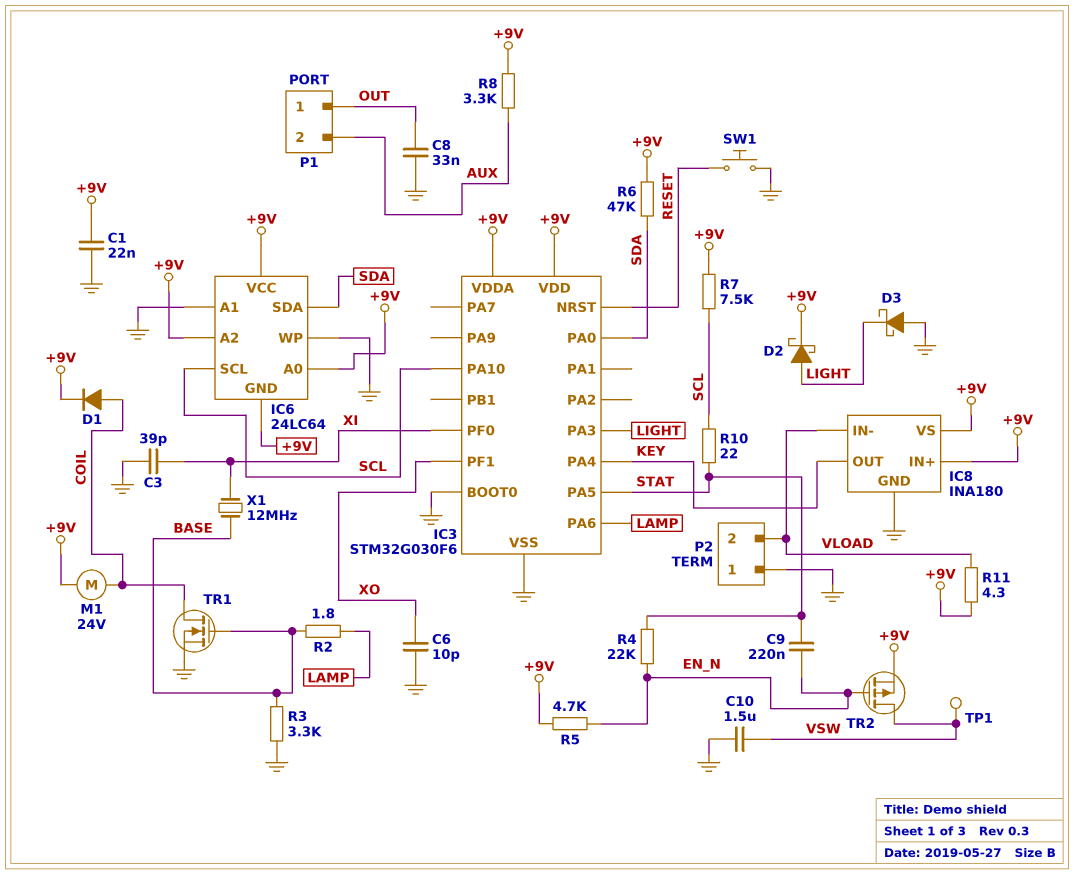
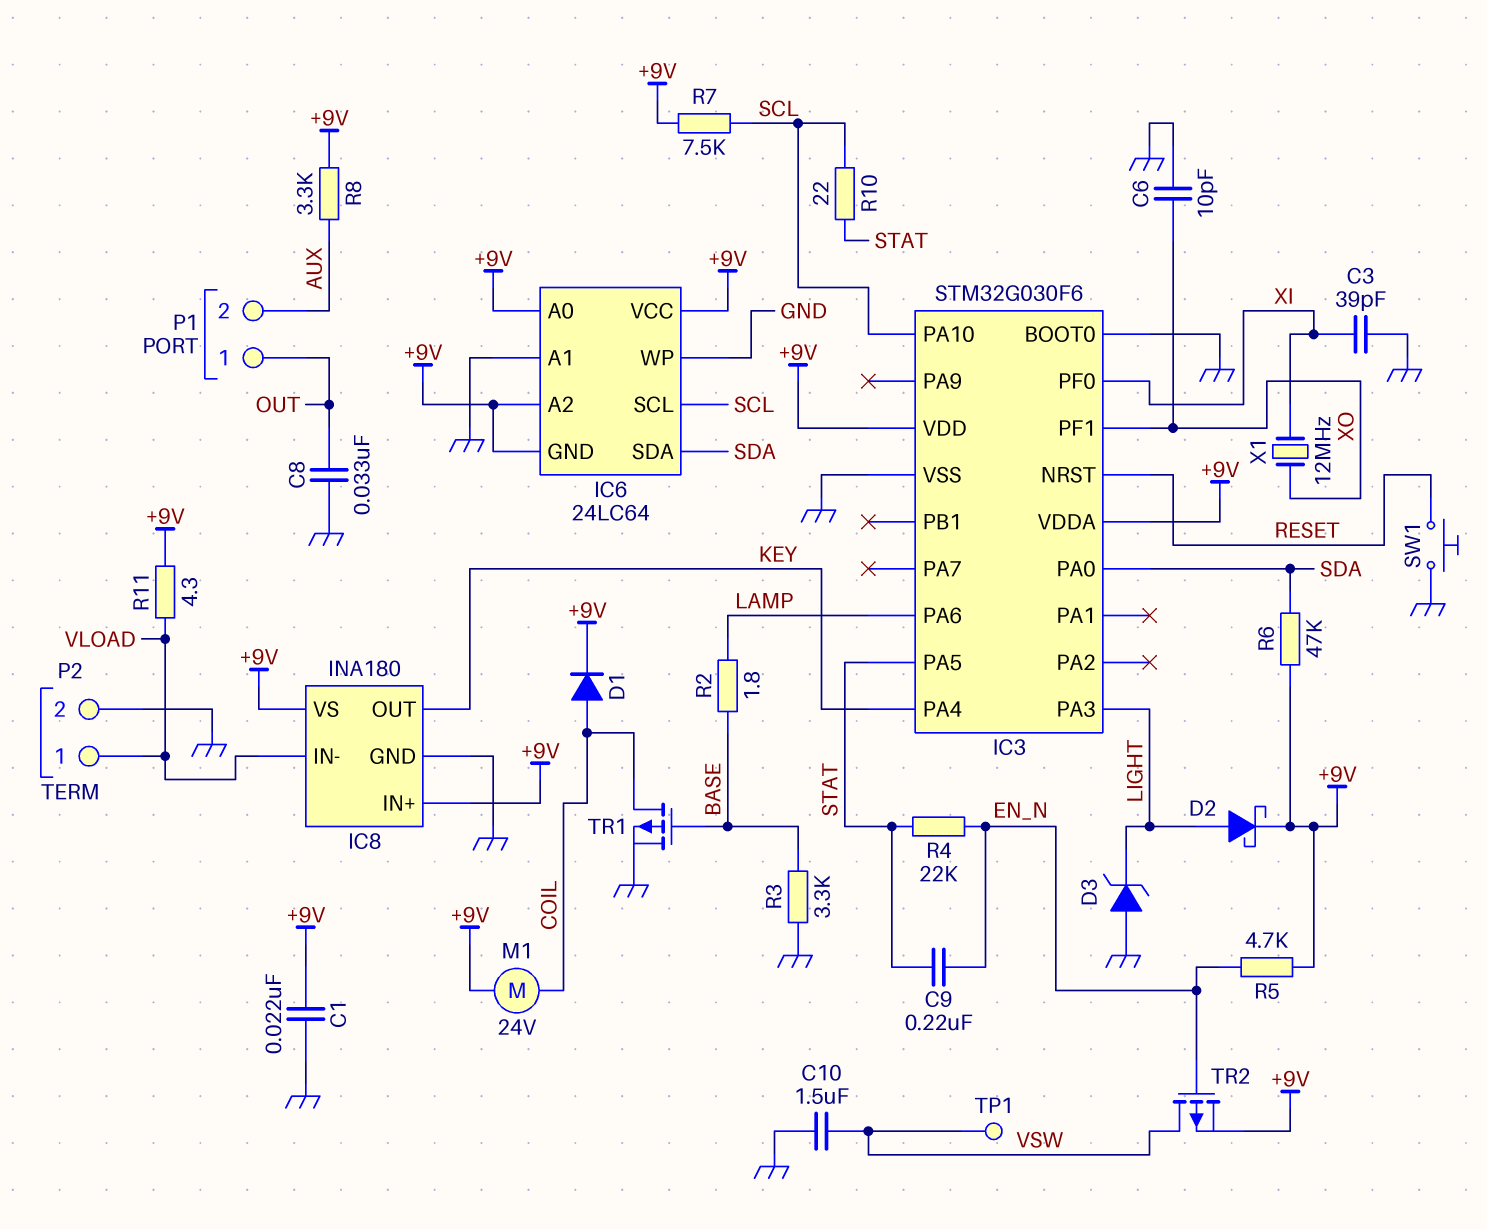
D3: schottky (A GND, K LIGHT) -> zener (A GND, K LIGHT)
P2 pin 1: GND -> VLOAD
P2 pin 2: VLOAD -> GND
TR1: NMOS (G BASE, D COIL, S GND) -> PMOS (G BASE, D COIL, S GND)
X1: 12MHz (BASE, XI) -> 12MHz (XI, XO)

